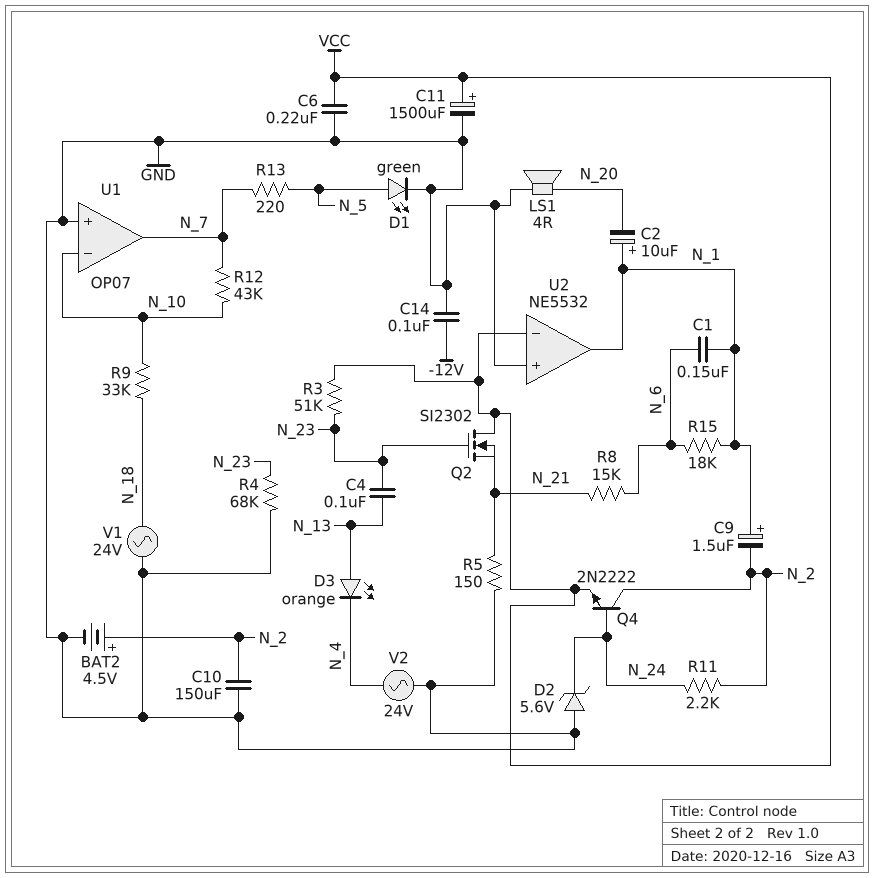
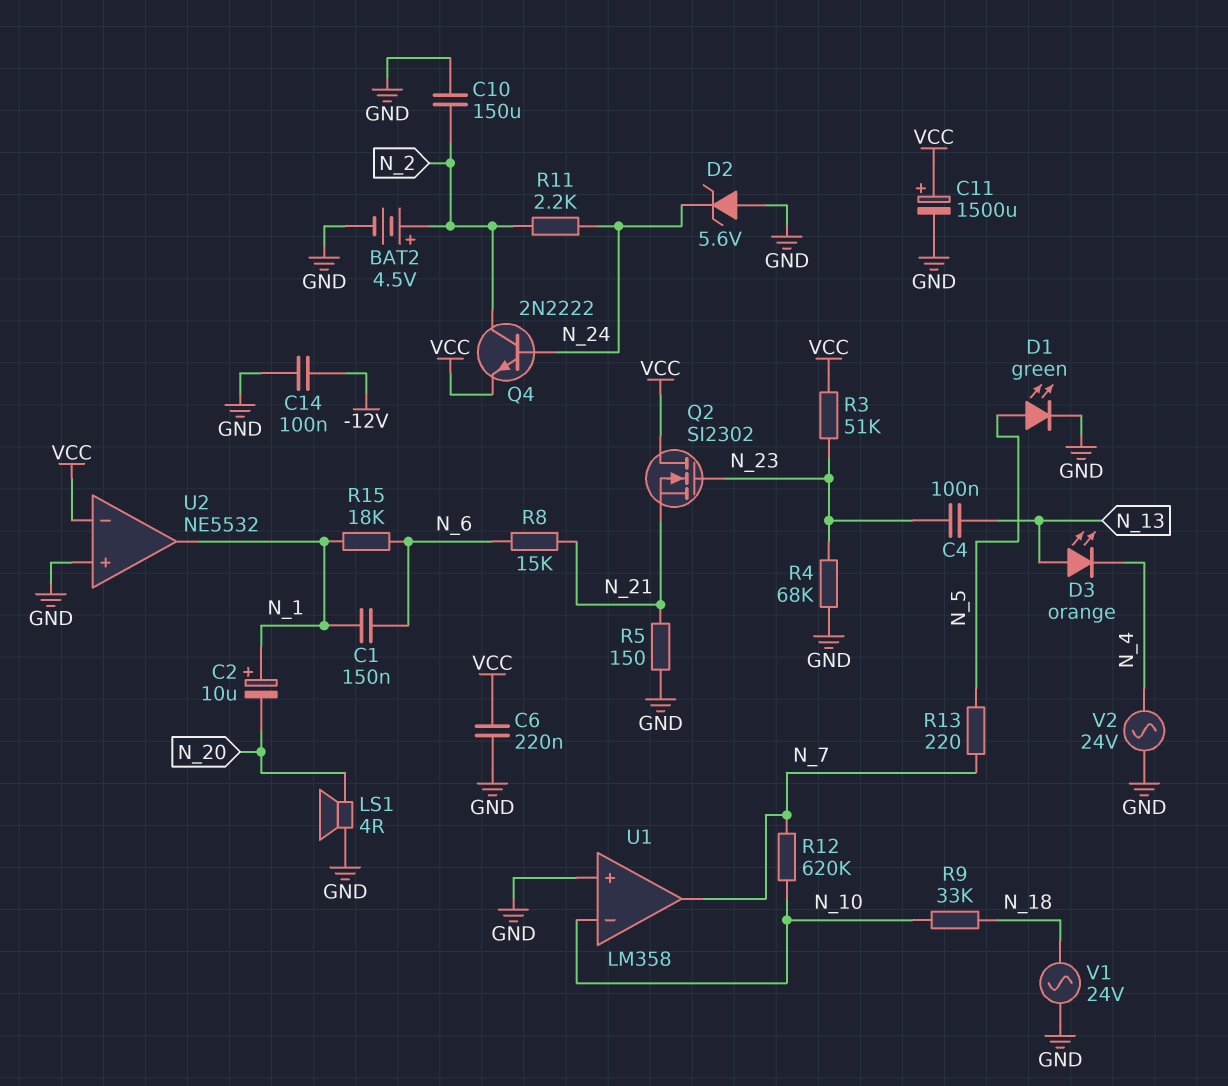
C9: 1.5uF (plus N_1, minus N_2) -> none
R12: 43k (N_7, N_10) -> 620k (N_7, N_10)
U1: OP07 -> LM358

